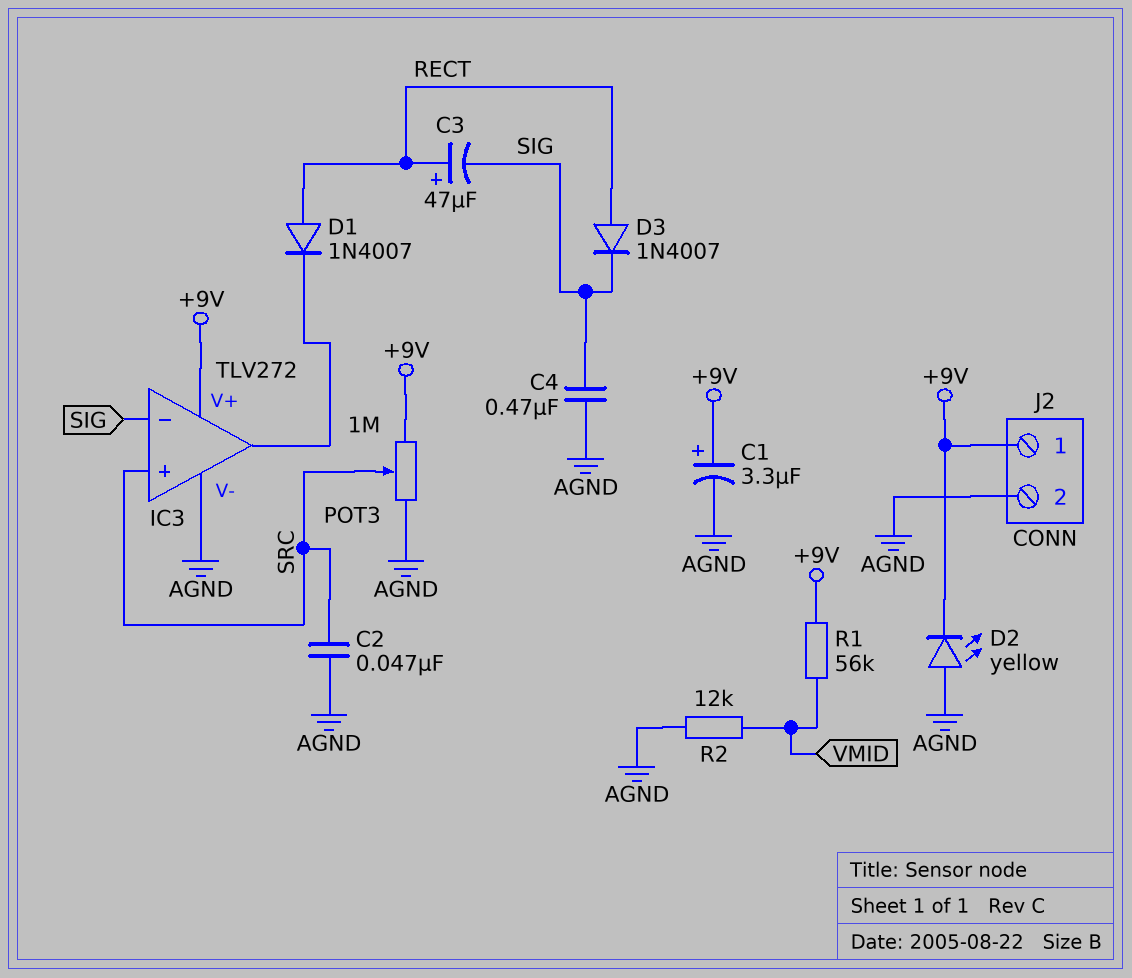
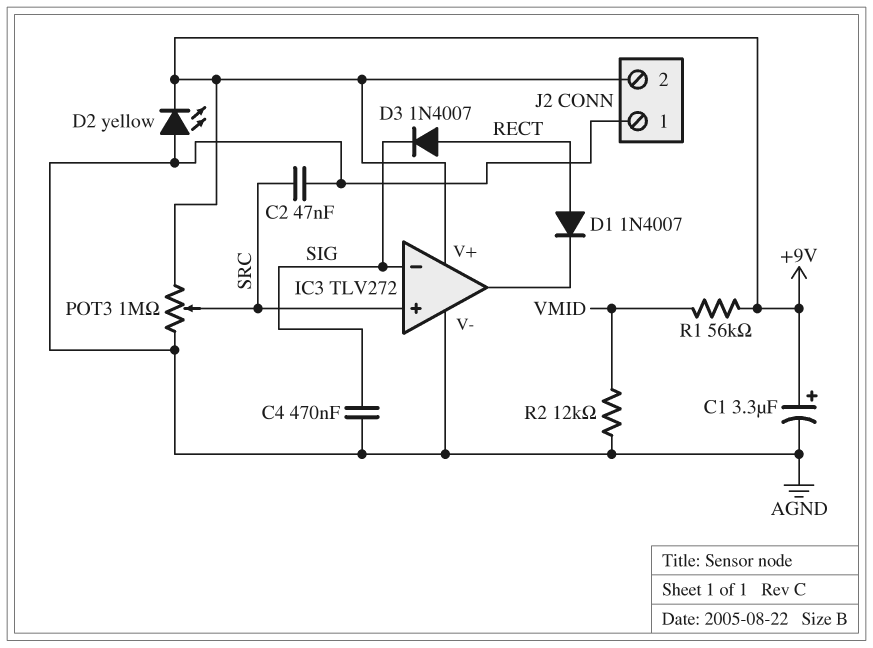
C3: 47uF (plus RECT, minus SIG) -> none
J2 pin 1: +9V -> AGND
J2 pin 2: AGND -> +9V

